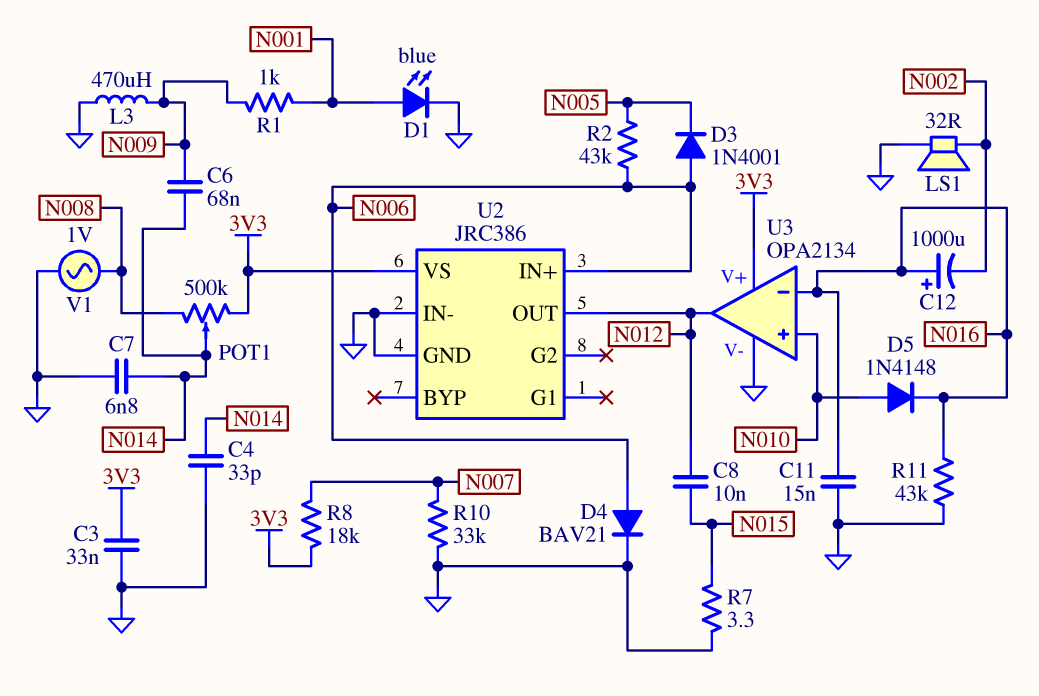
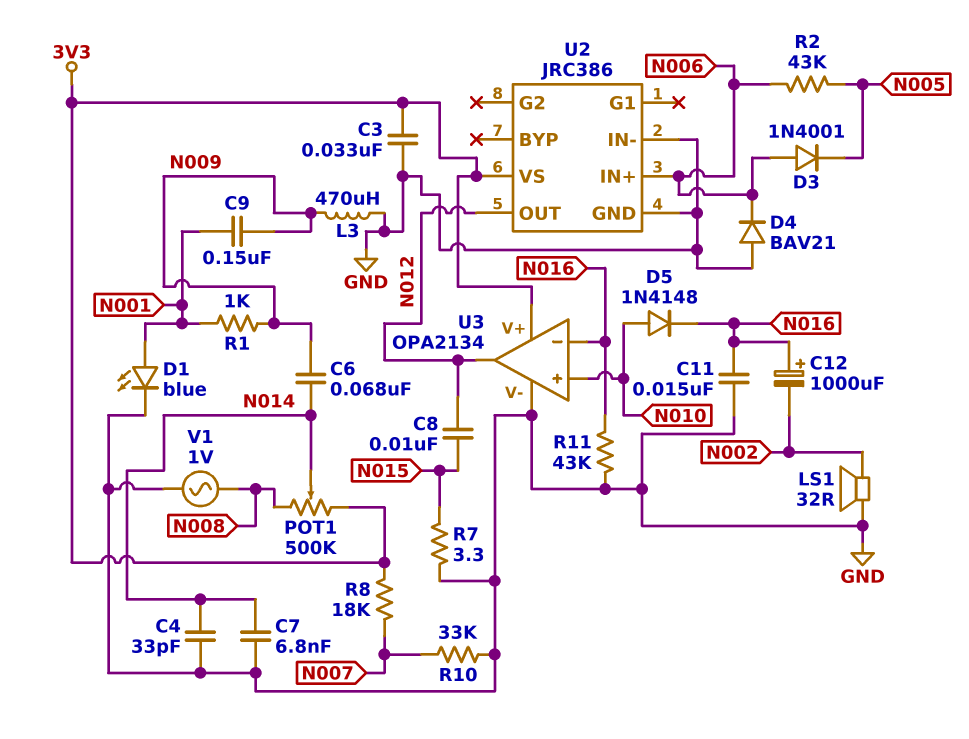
C9: none -> 150nF (N001, N009)
D4: diode BAV21 (A N006, K GND) -> diode BAV21 (A GND, K N006)

